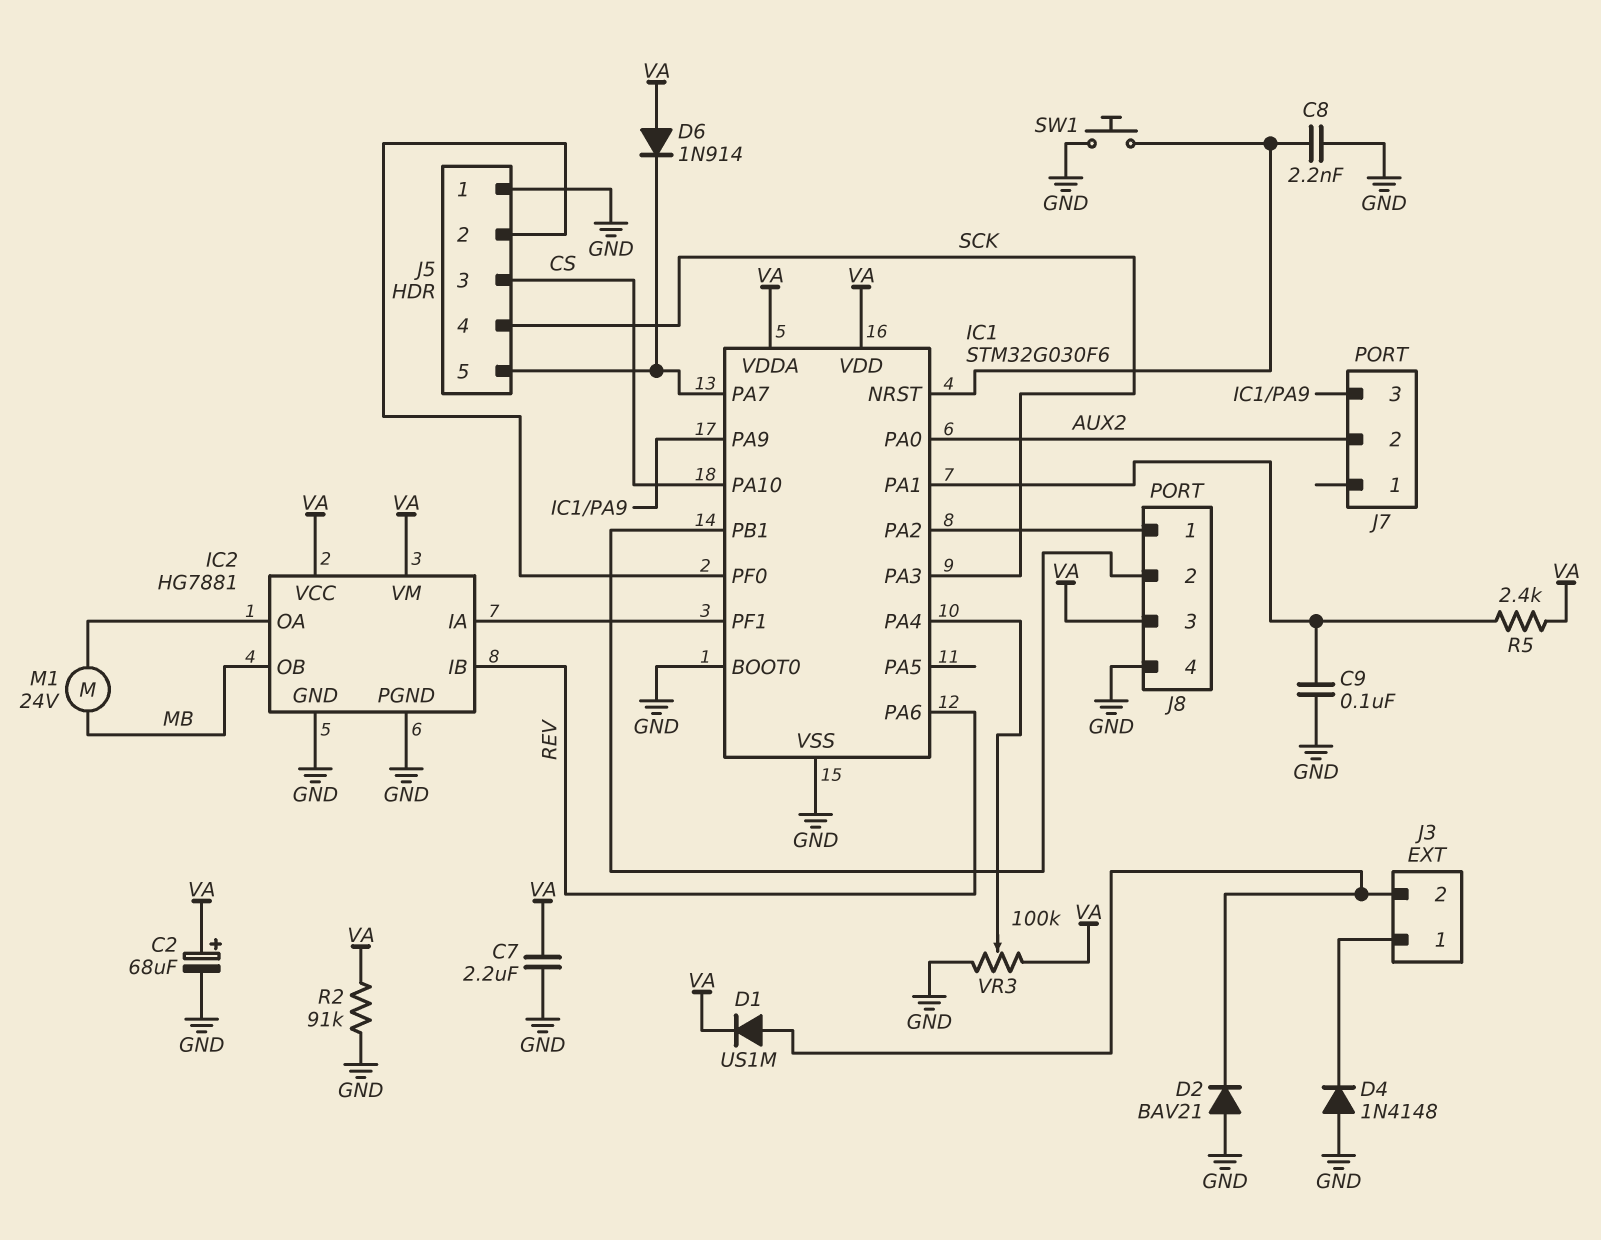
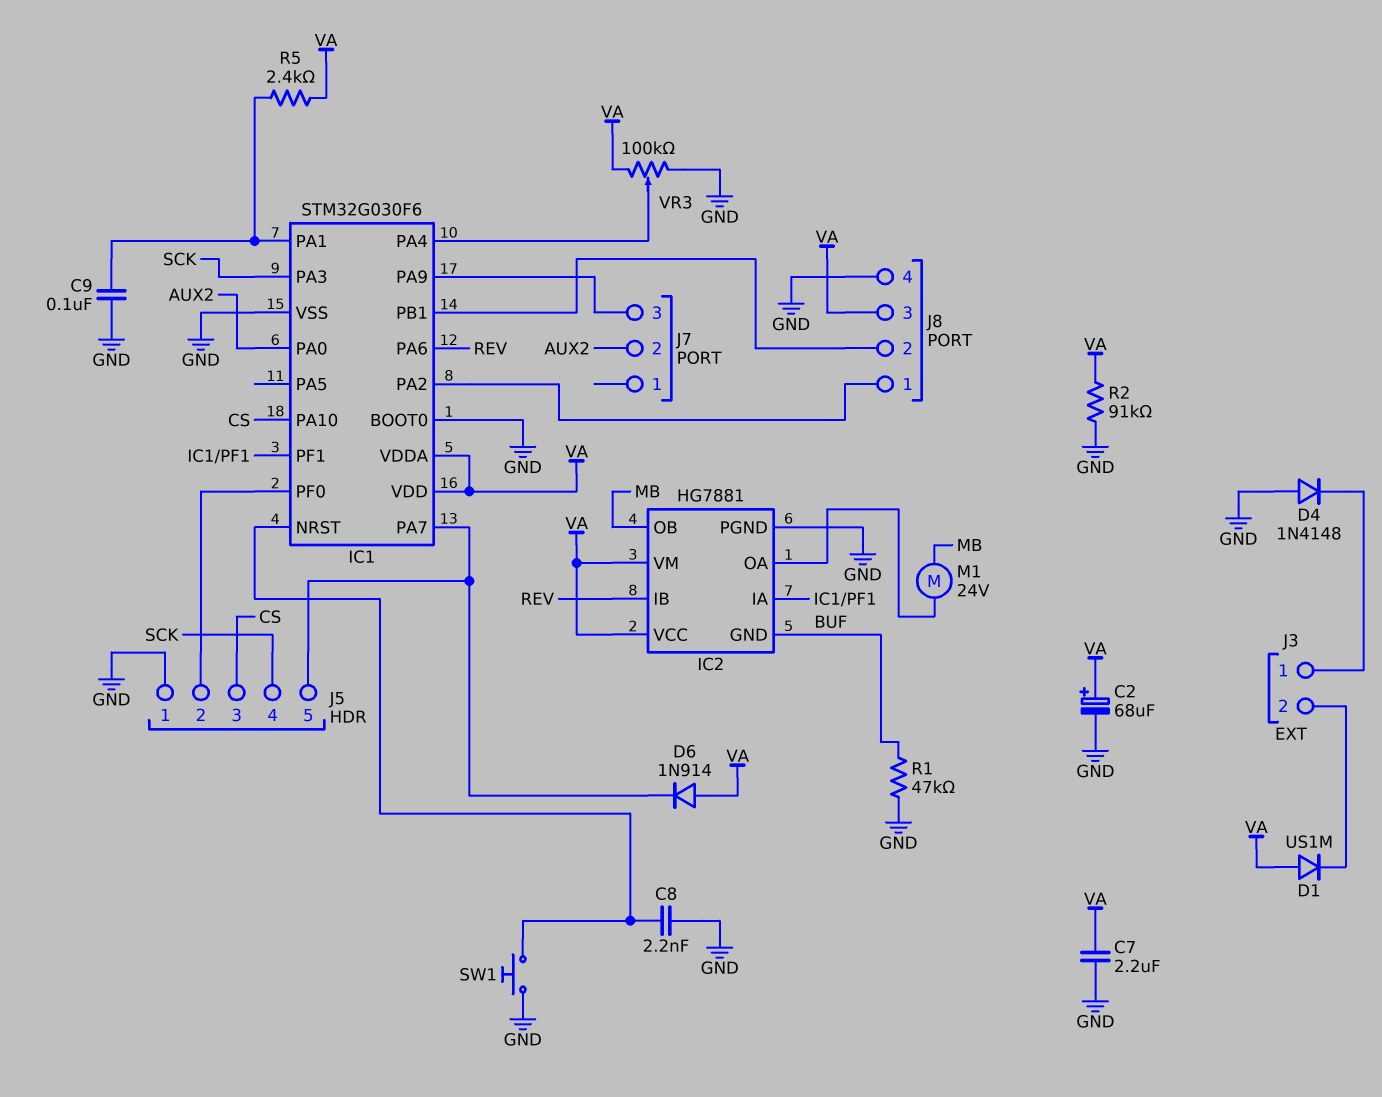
D1: diode US1M (A J3/2, K VA) -> diode US1M (A VA, K J3/2)
D2: diode BAV21 (A GND, K J3/2) -> none
IC2 pin GND: GND -> BUF
R1: none -> 47k (BUF, GND)

